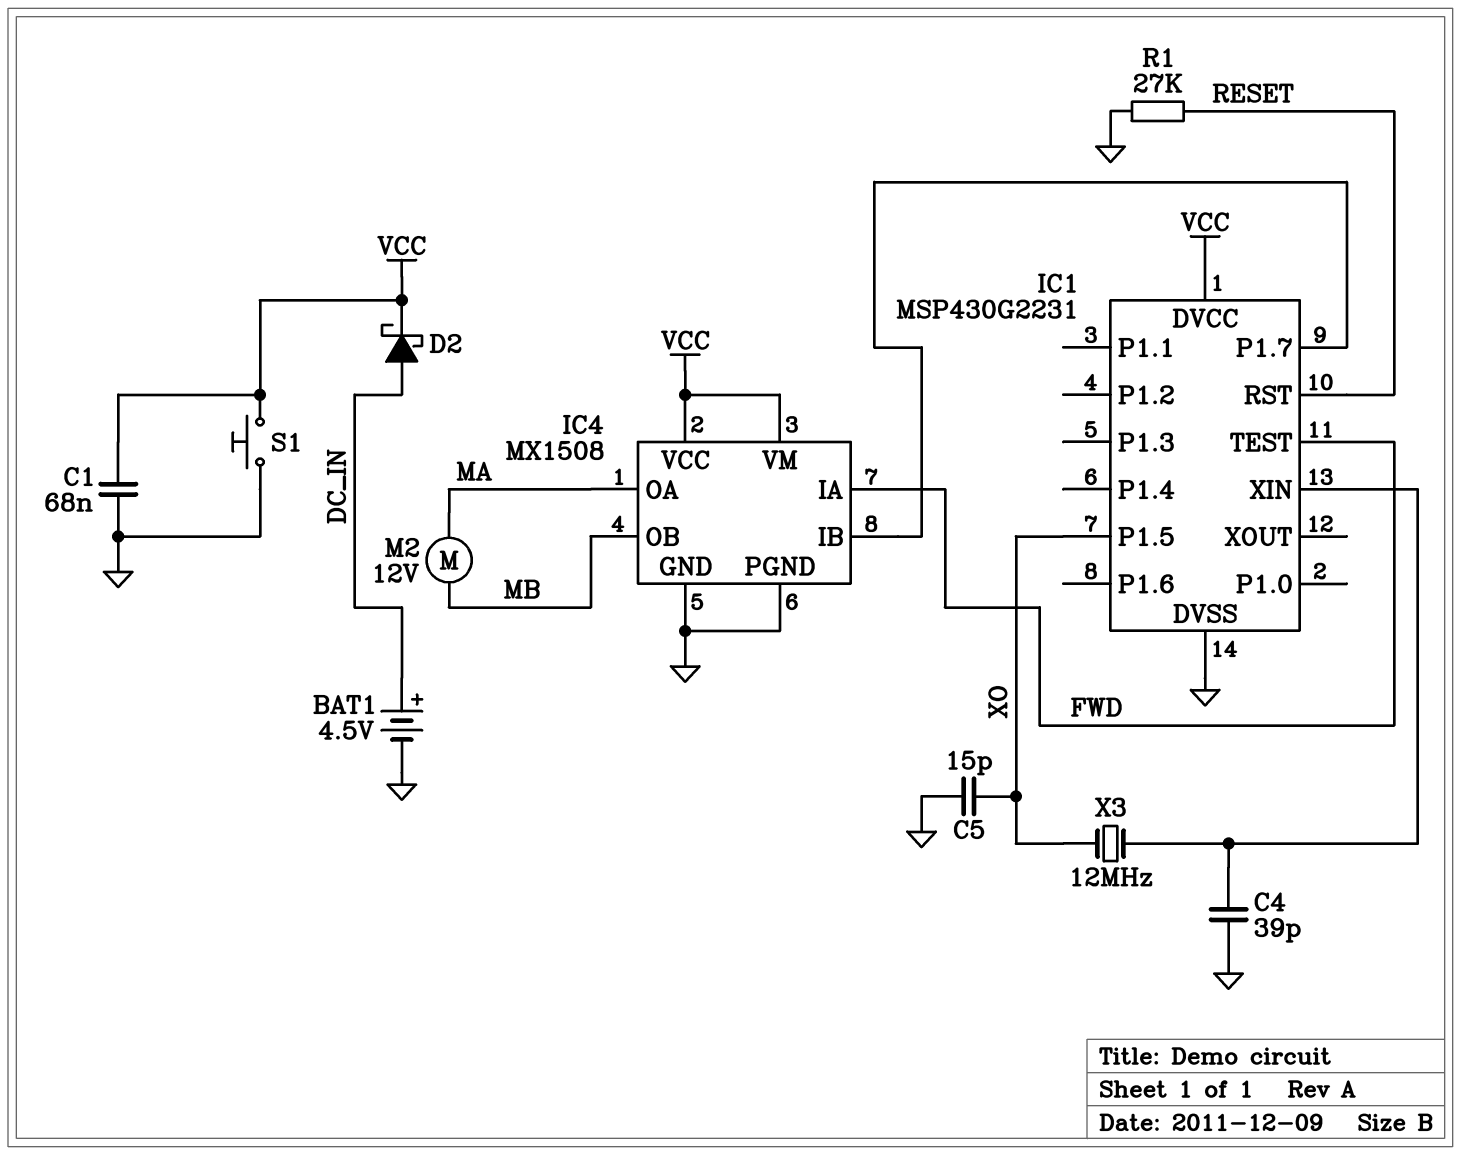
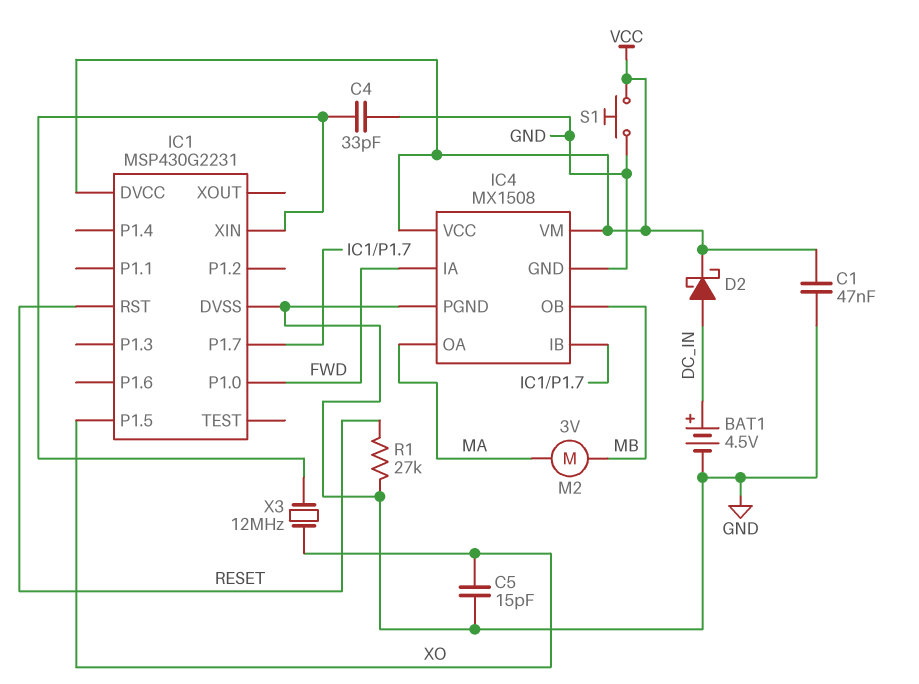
C1: 68nF (GND, VCC) -> 47nF (GND, VCC)
C4: 39pF (GND, IC1/XIN) -> 33pF (GND, IC1/XIN)
IC1 pin P1.0: none -> FWD
IC1 pin TEST: FWD -> none
M2: motor 12V (MA, MB) -> motor 3V (MA, MB)

